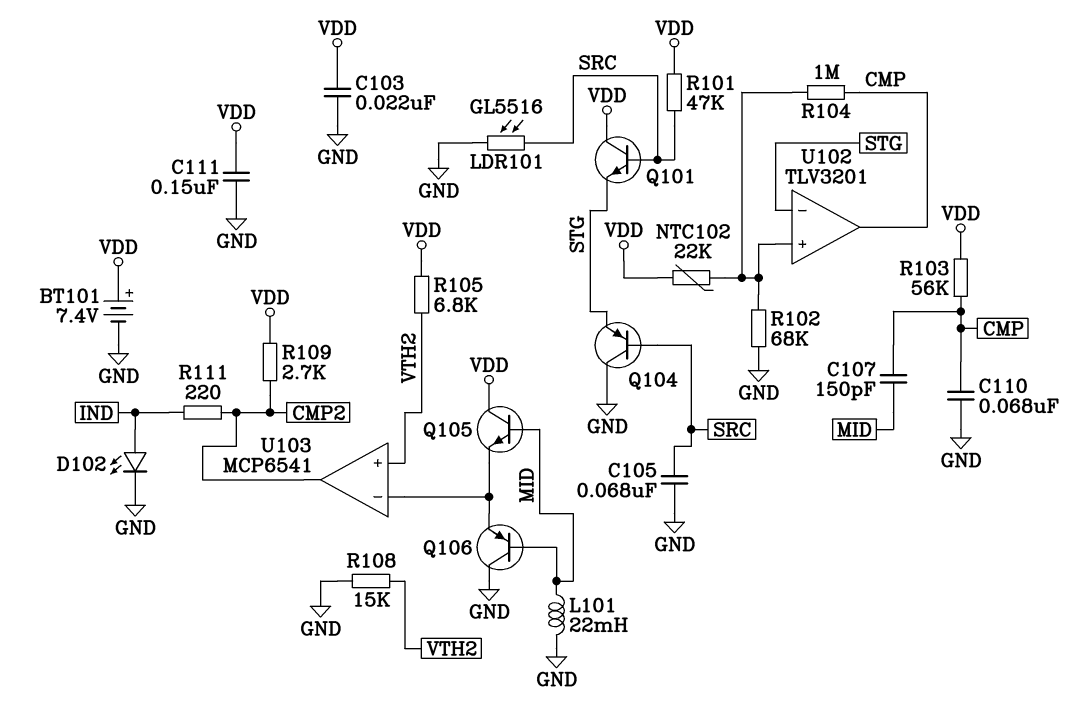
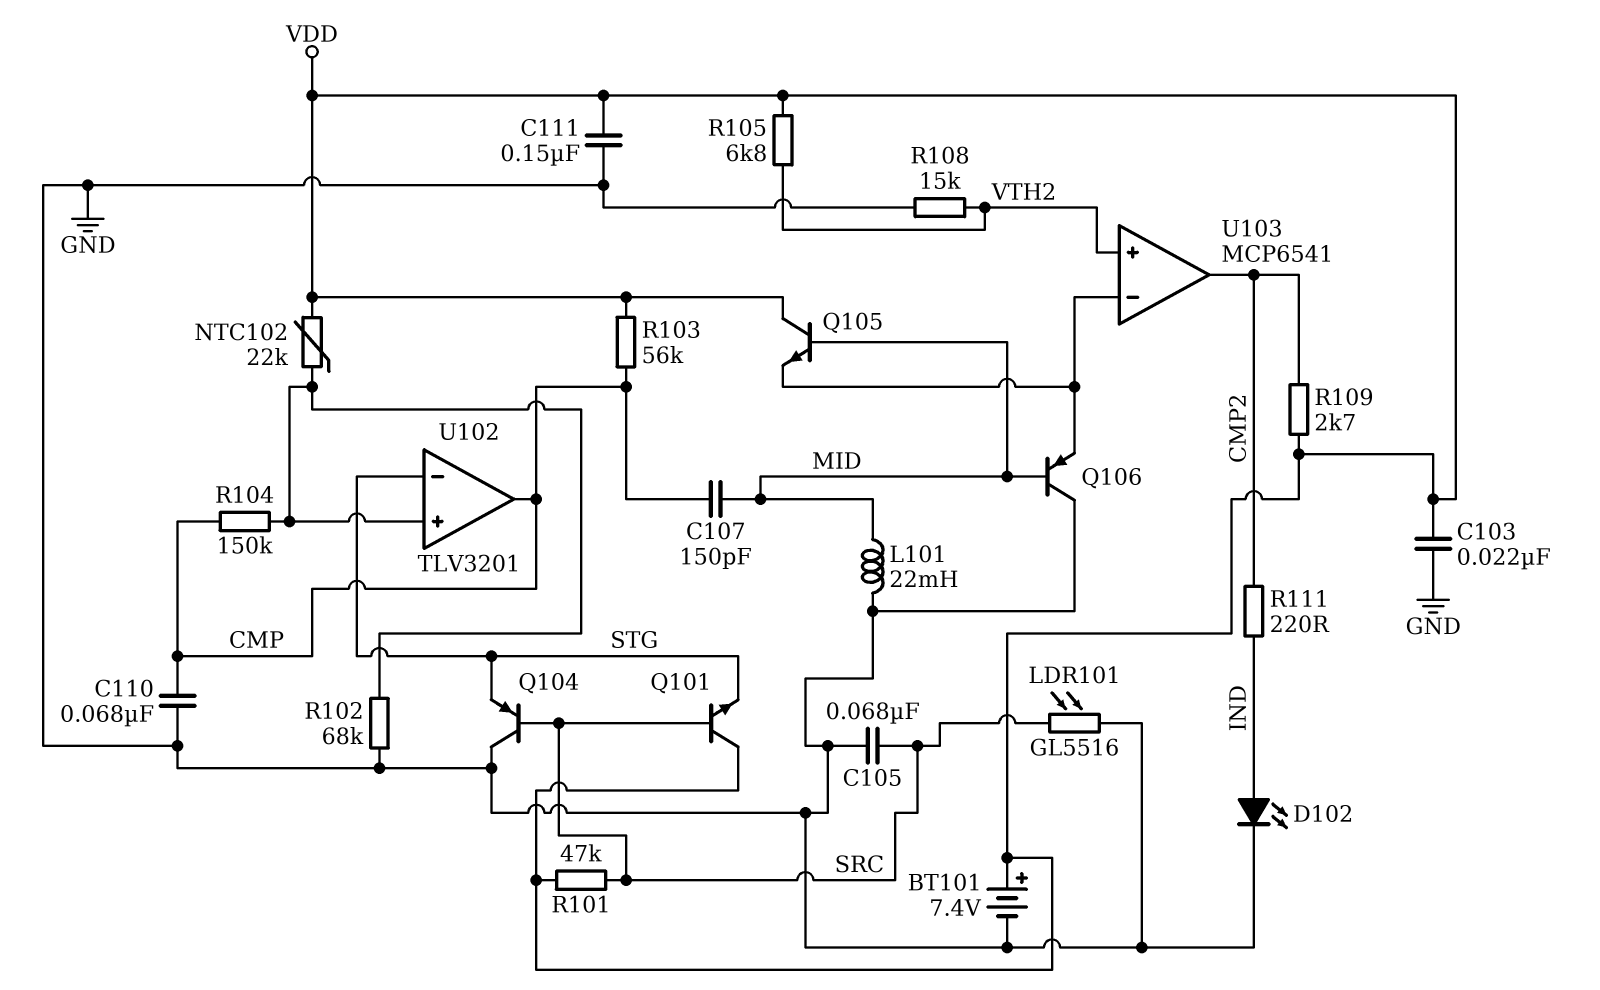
R104: 1M (CMP, U102/in+) -> 150k (CMP, U102/in+)

